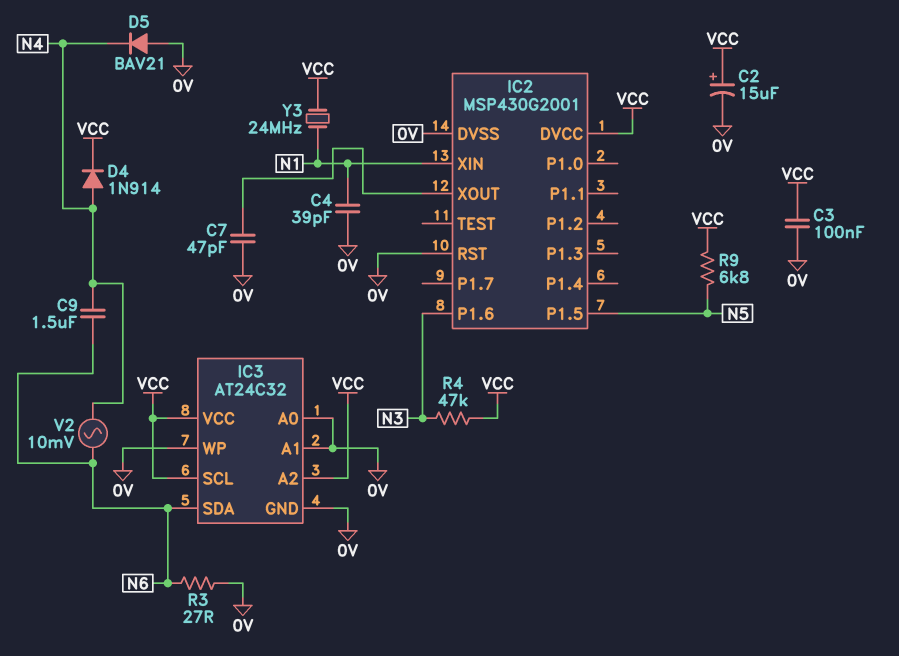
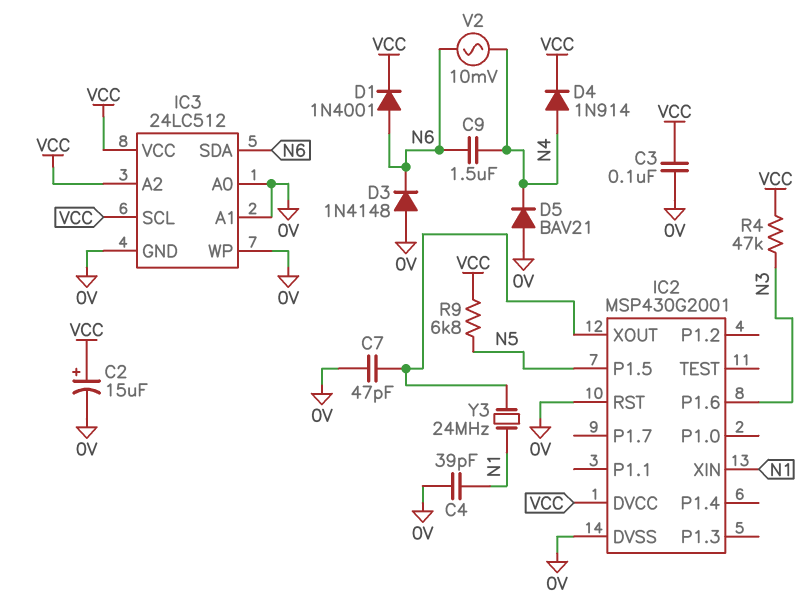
D1: none -> diode 1N4001 (A N6, K VCC)
D3: none -> diode 1N4148 (A 0V, K N6)
IC3: AT24C32 -> 24LC512
R3: 27 (0V, N6) -> none
Y3: 24MHz (N1, VCC) -> 24MHz (IC2/XOUT, N1)

